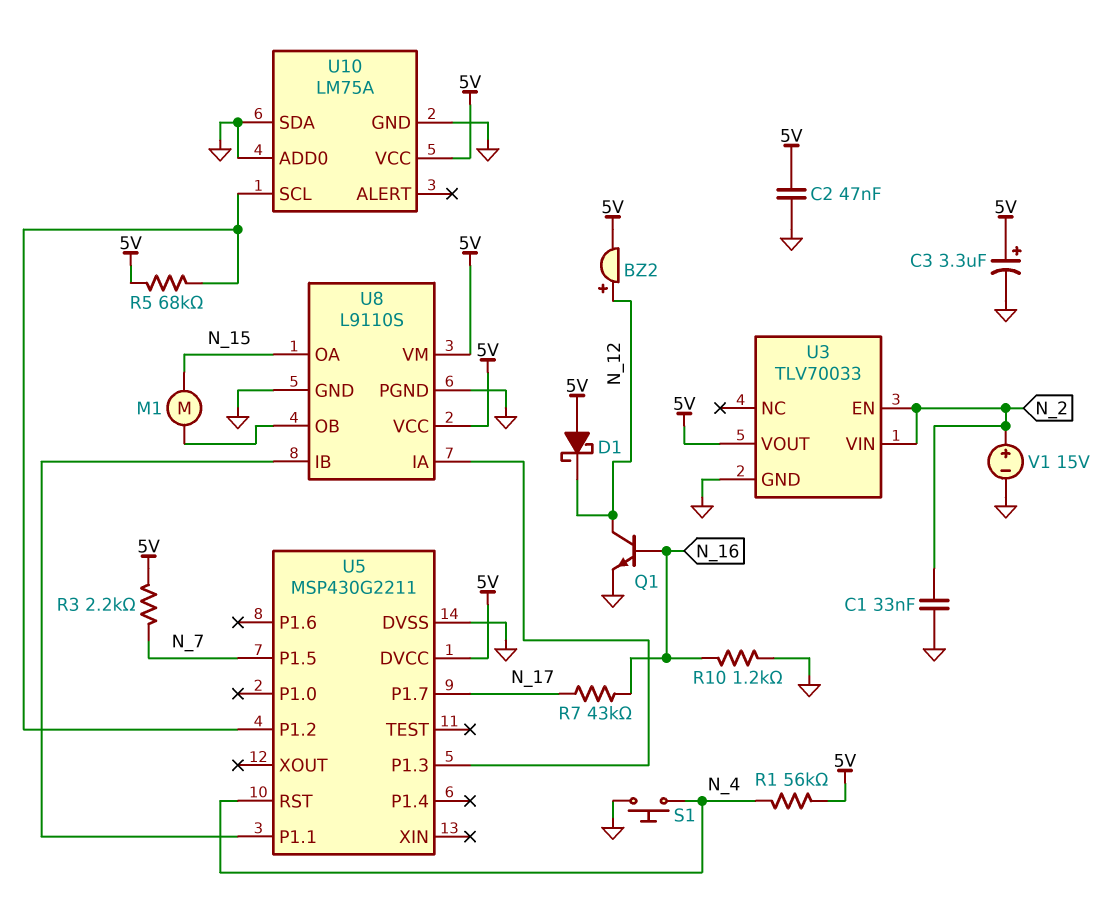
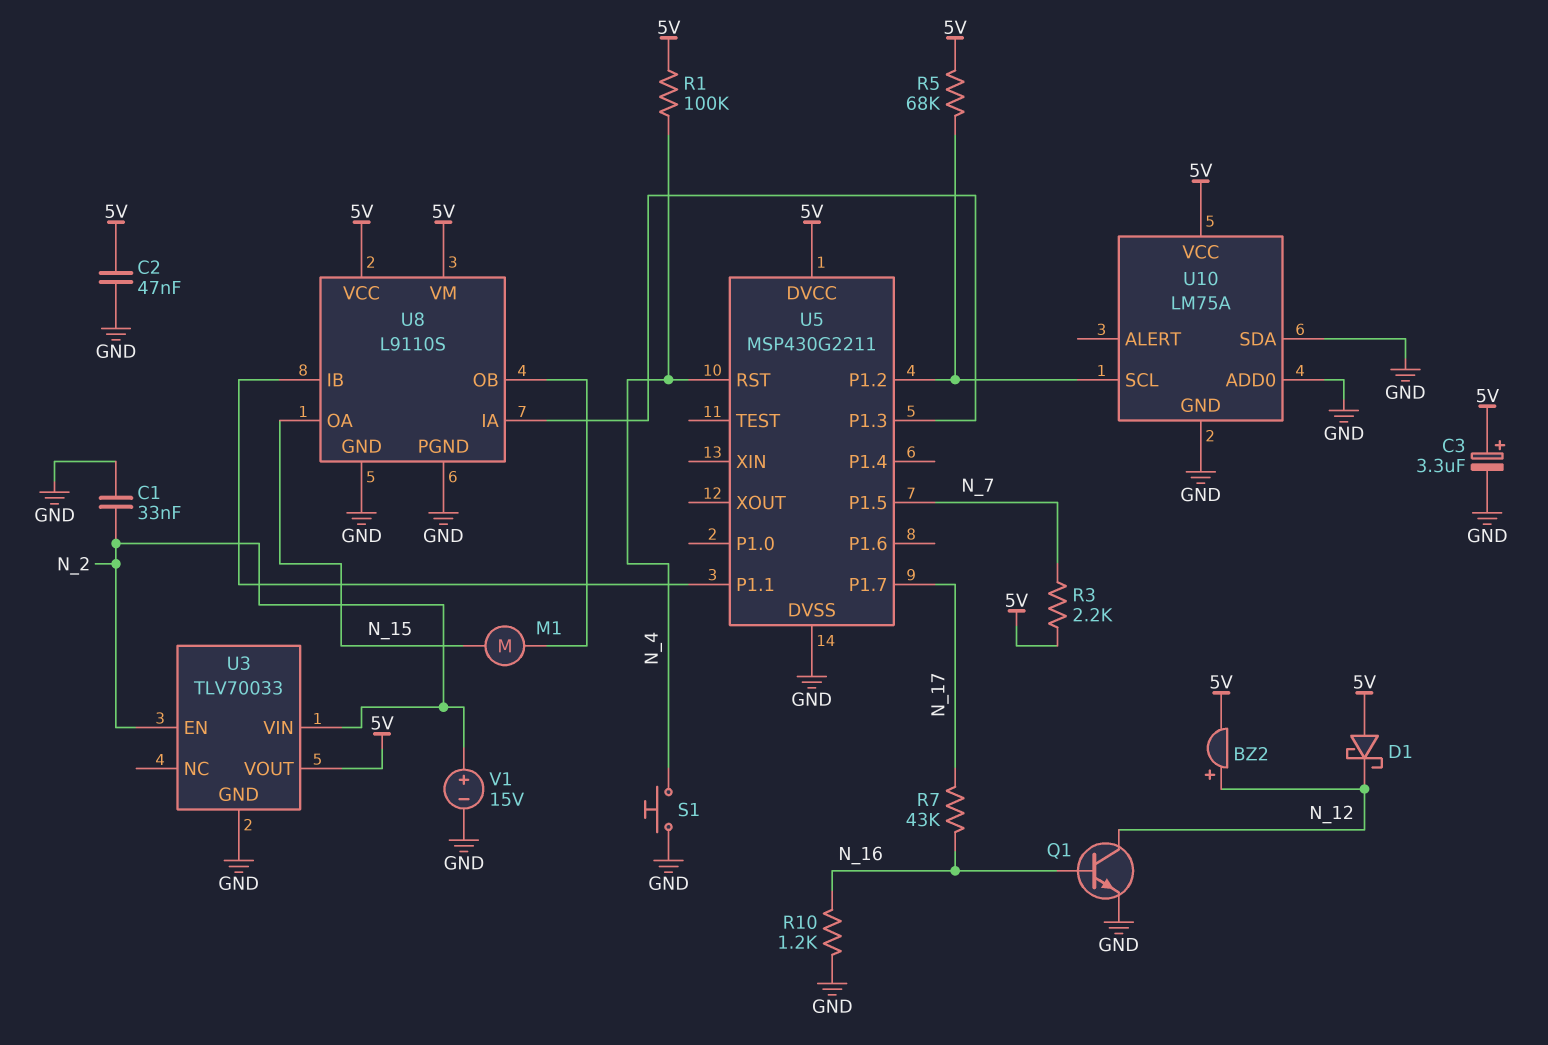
R1: 56k (5V, N_4) -> 100k (5V, N_4)

